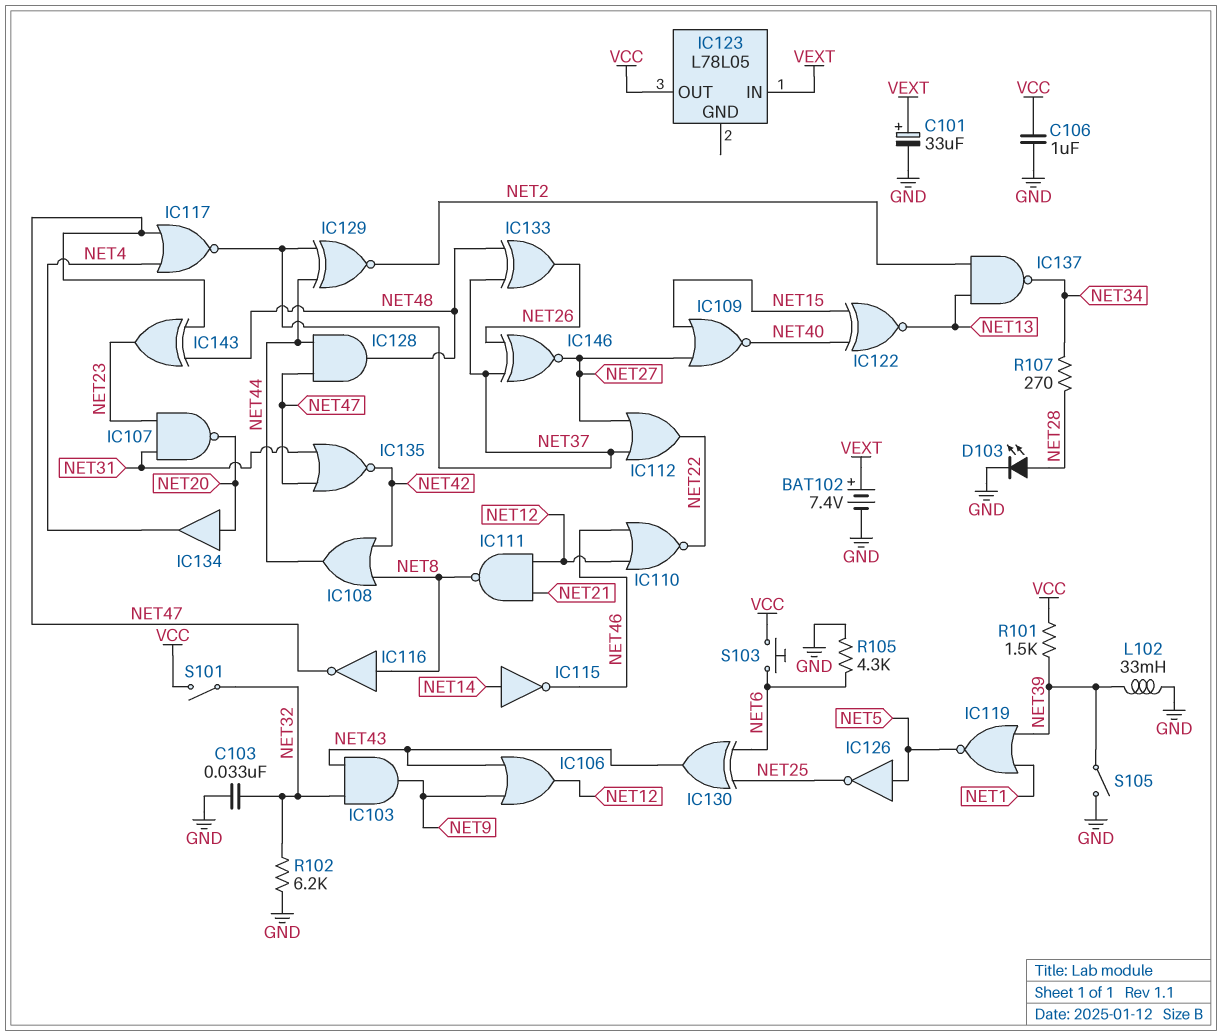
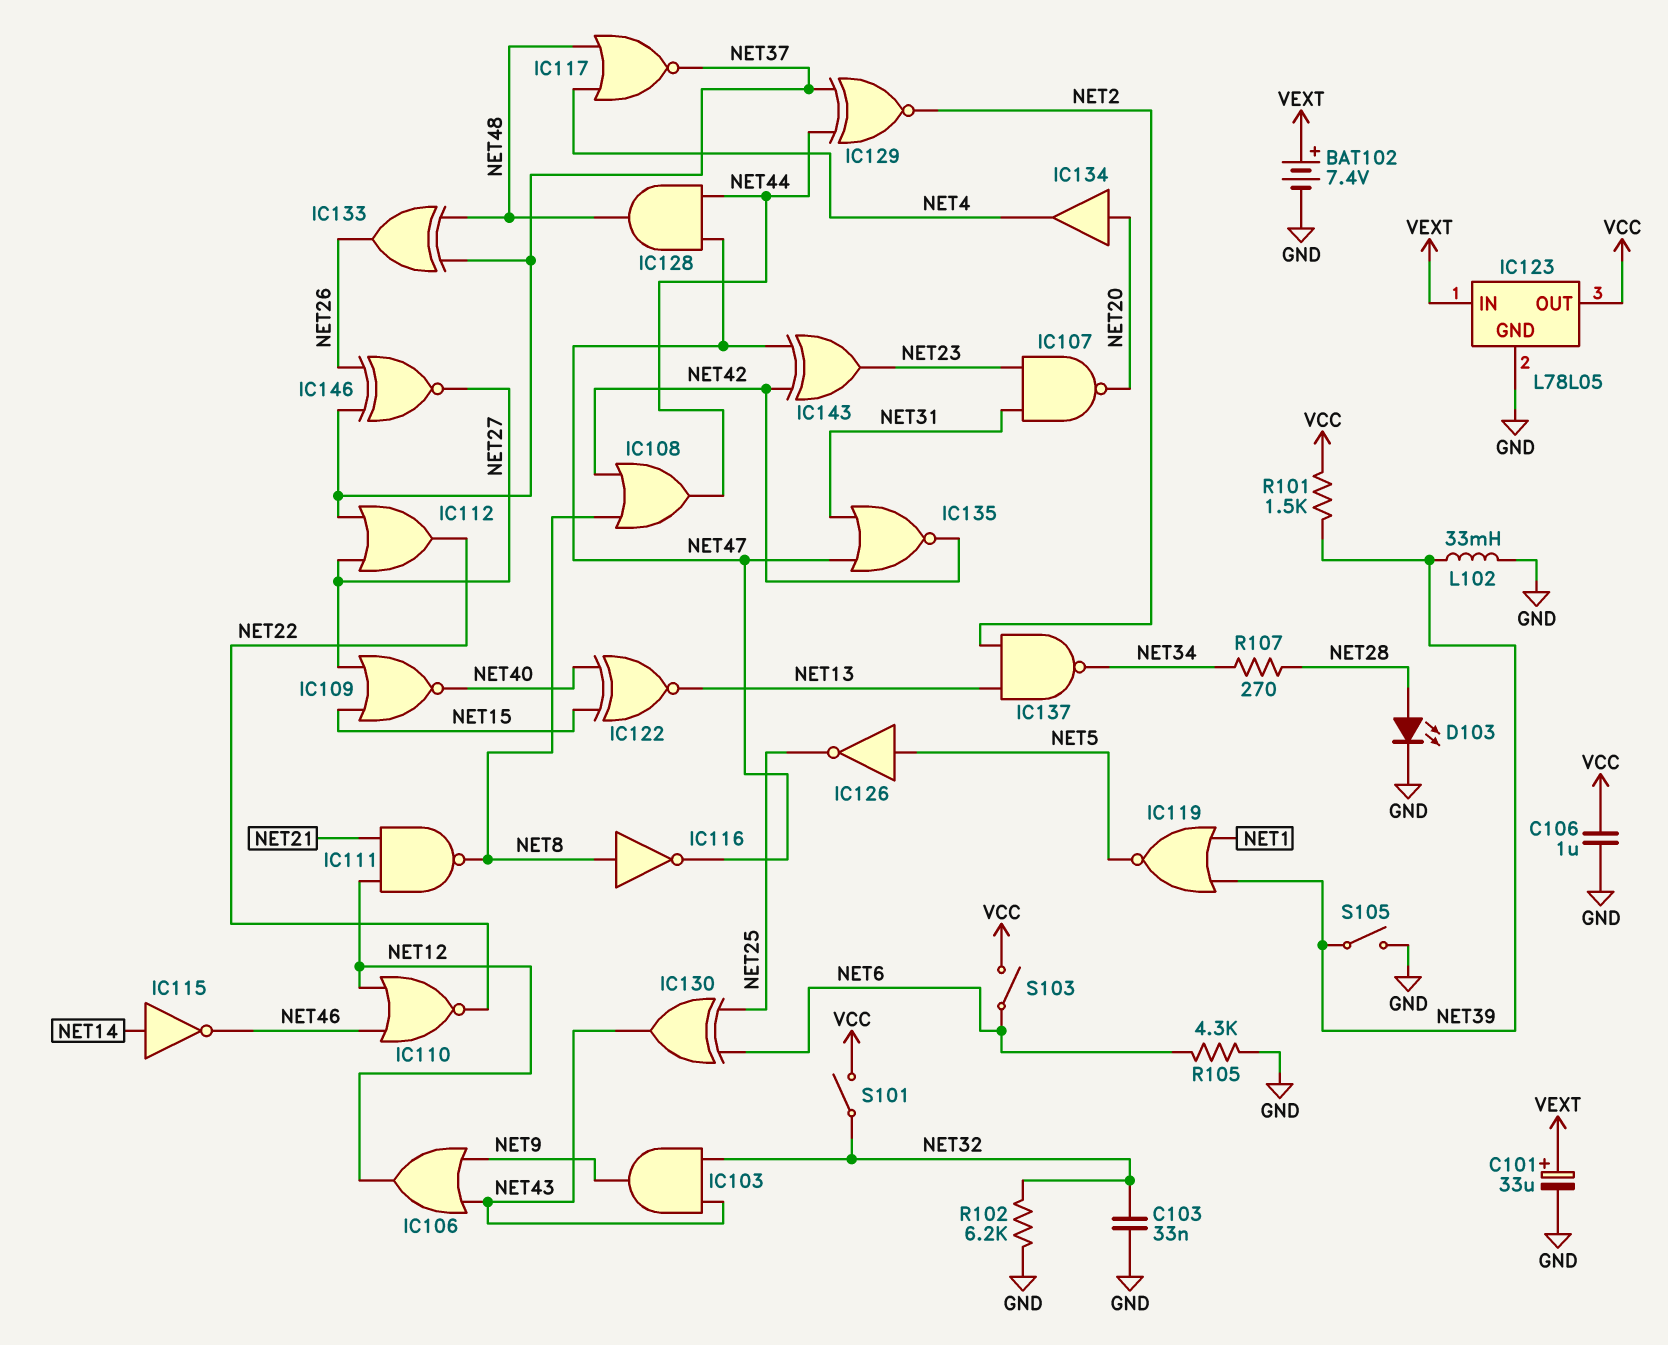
IC117: NOR (in NET4, in NET47, out NET37) -> NOR (in NET4, in NET48, out NET37)
IC123 pin GND: none -> GND
IC143: XOR (in NET47, in NET48, out NET23) -> XOR (in NET42, in NET47, out NET23)
S103: button (NET6, VCC) -> switch (NET6, VCC)

